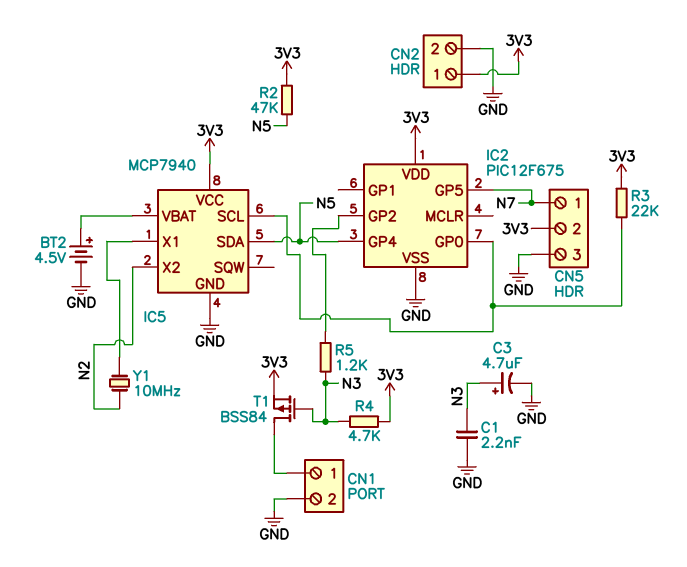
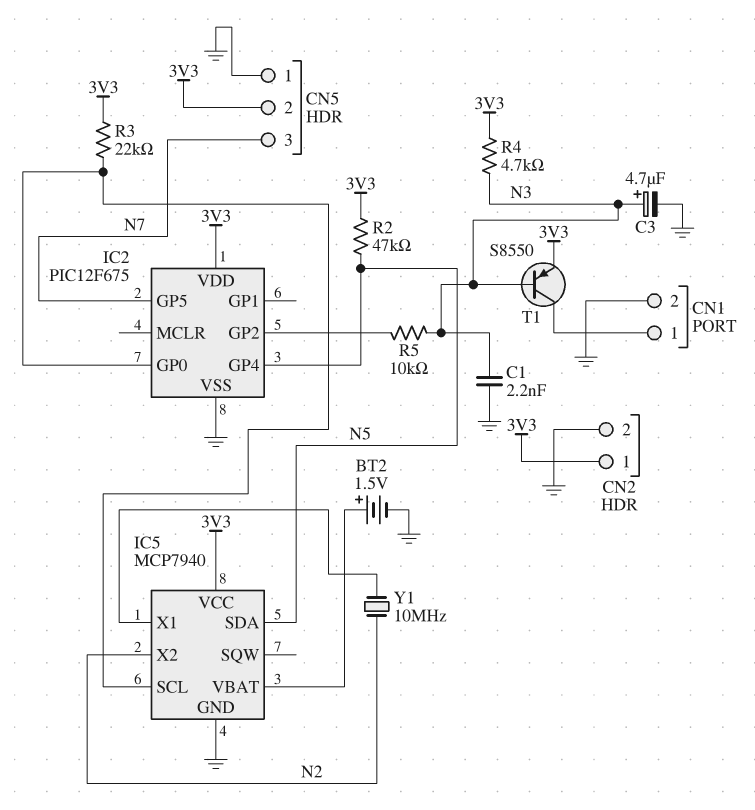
BT2: 4.5V (plus IC5/VBAT, minus GND) -> 1.5V (plus IC5/VBAT, minus GND)
CN5 pin 1: N7 -> GND
CN5 pin 3: GND -> N7
R5: 1.2k (IC2/GP2, N3) -> 10k (IC2/GP2, N3)
T1: PMOS BSS84 (G N3, D CN1/1, S 3V3) -> PNP S8550 (B N3, C CN1/1, E 3V3)

